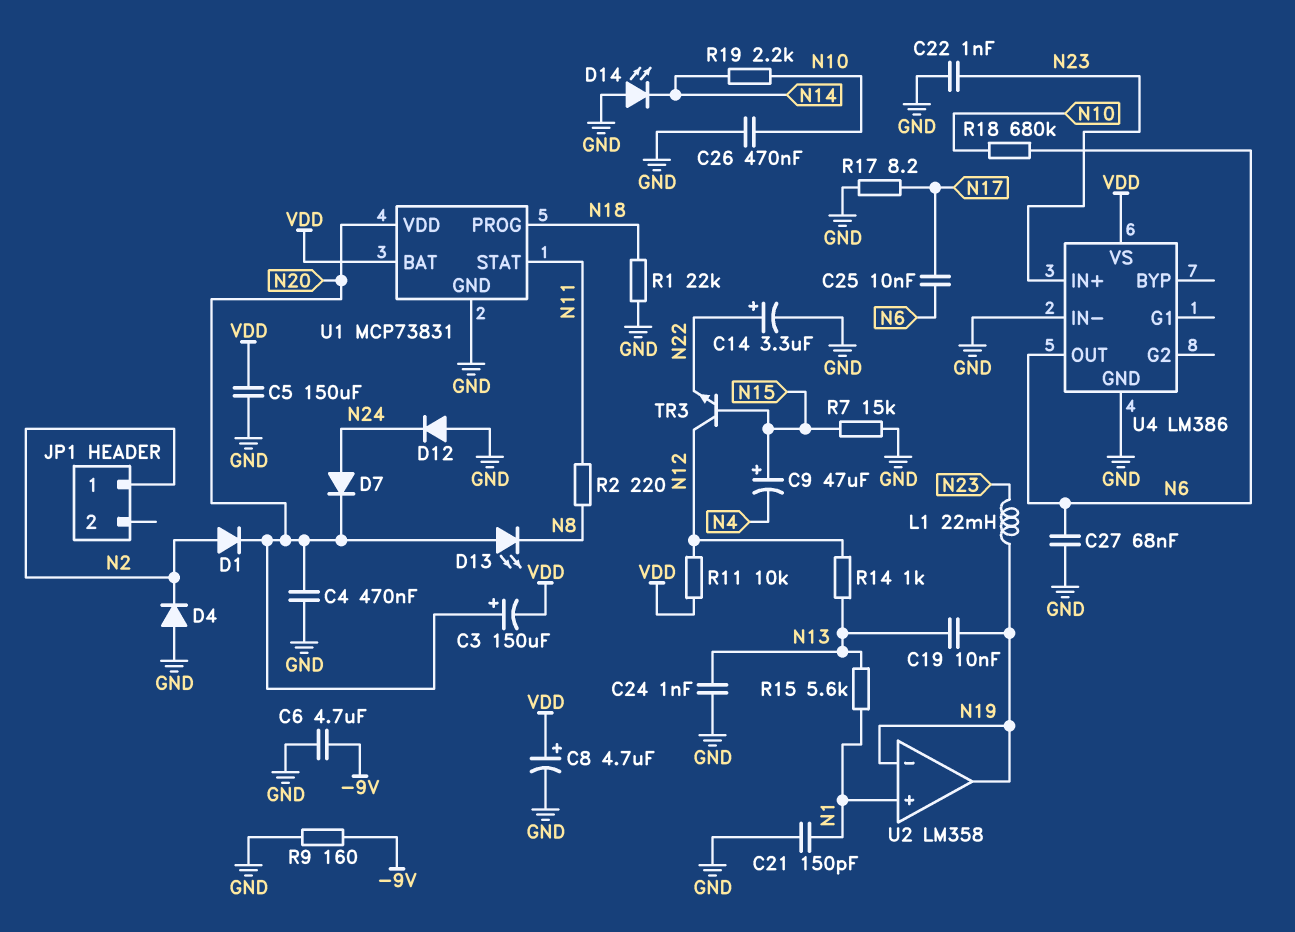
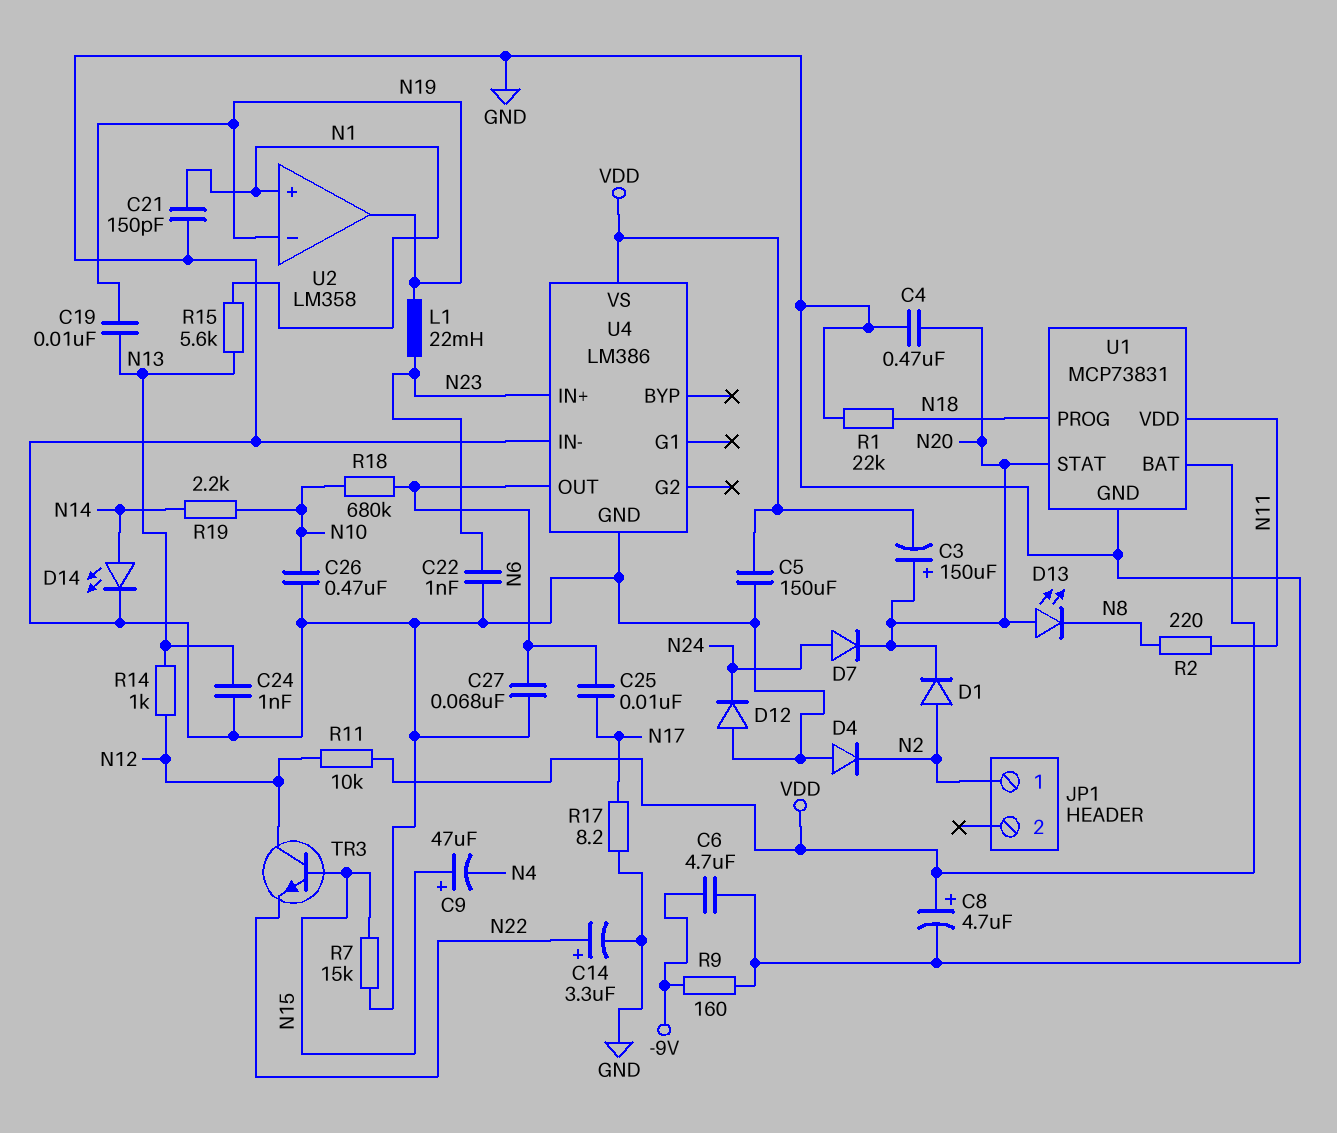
D14: LED (A GND, K N14) -> LED (A N14, K GND)
U1 pin STAT: N11 -> N20
U1 pin VDD: N20 -> N11

